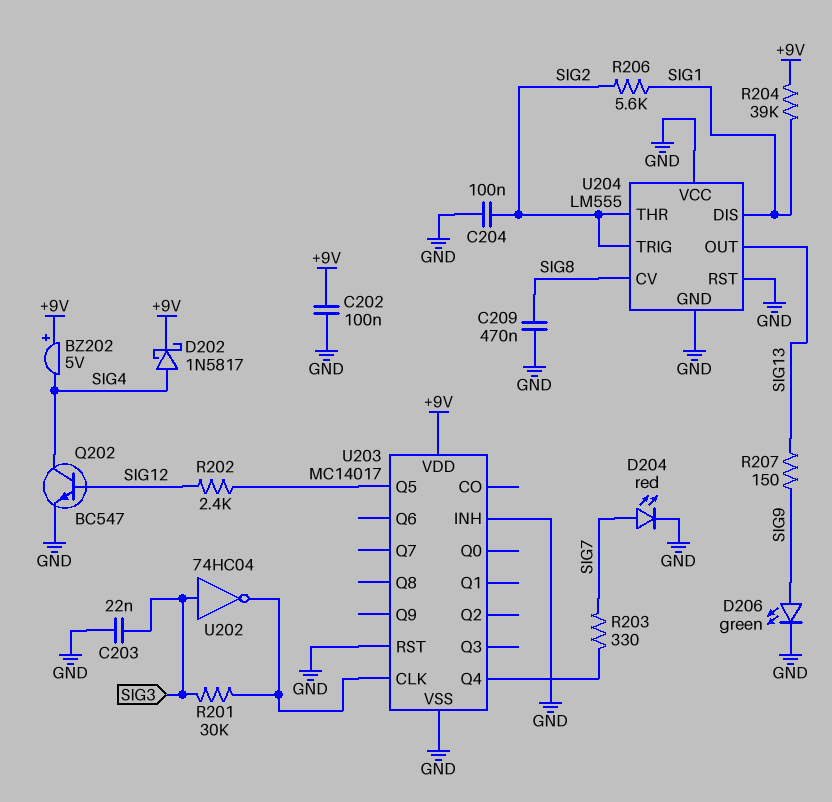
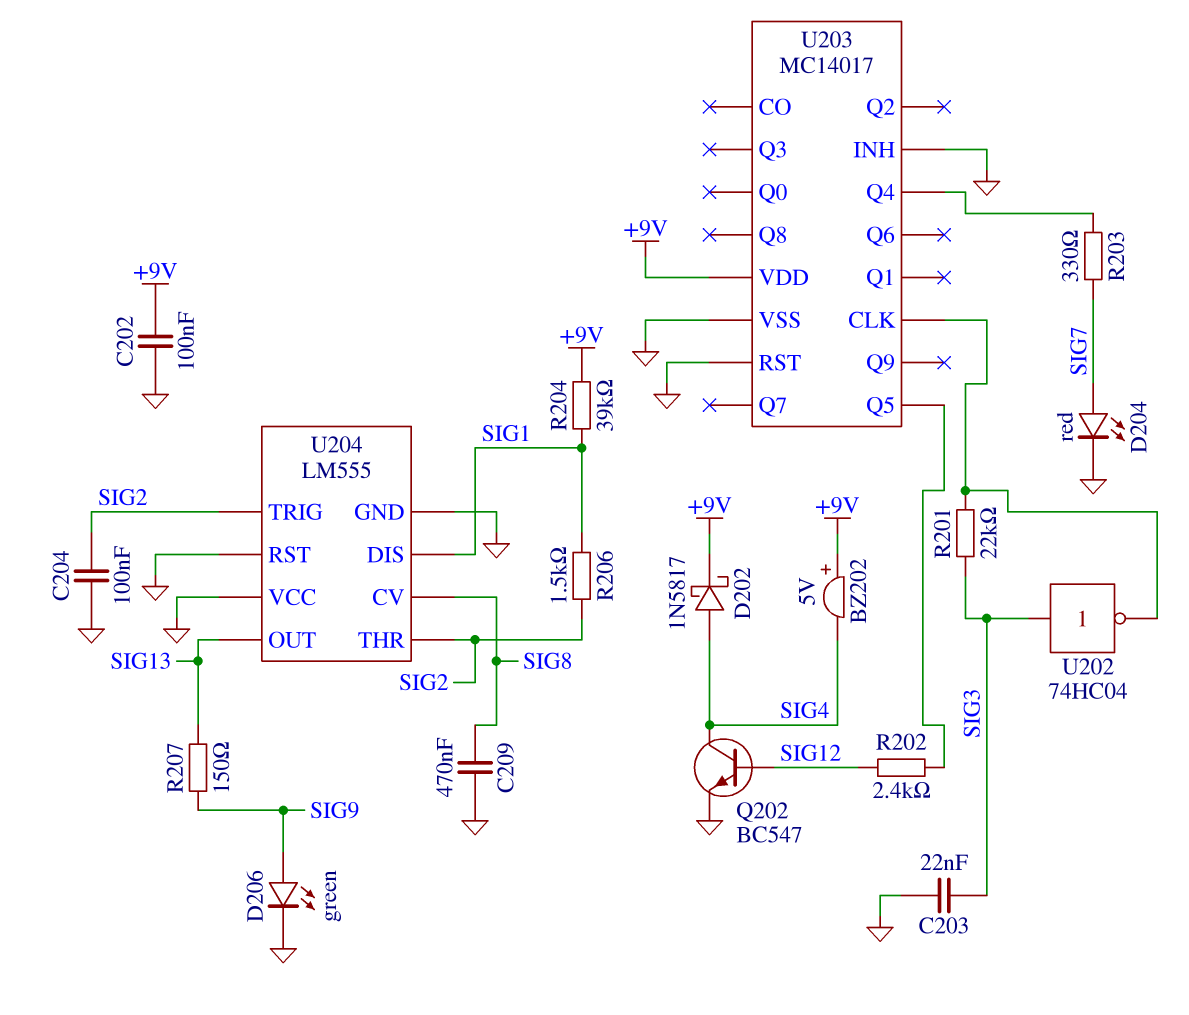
R201: 30k (SIG3, U203/CLK) -> 22k (SIG3, U203/CLK)
R206: 5.6k (SIG1, SIG2) -> 1.5k (SIG1, SIG2)

